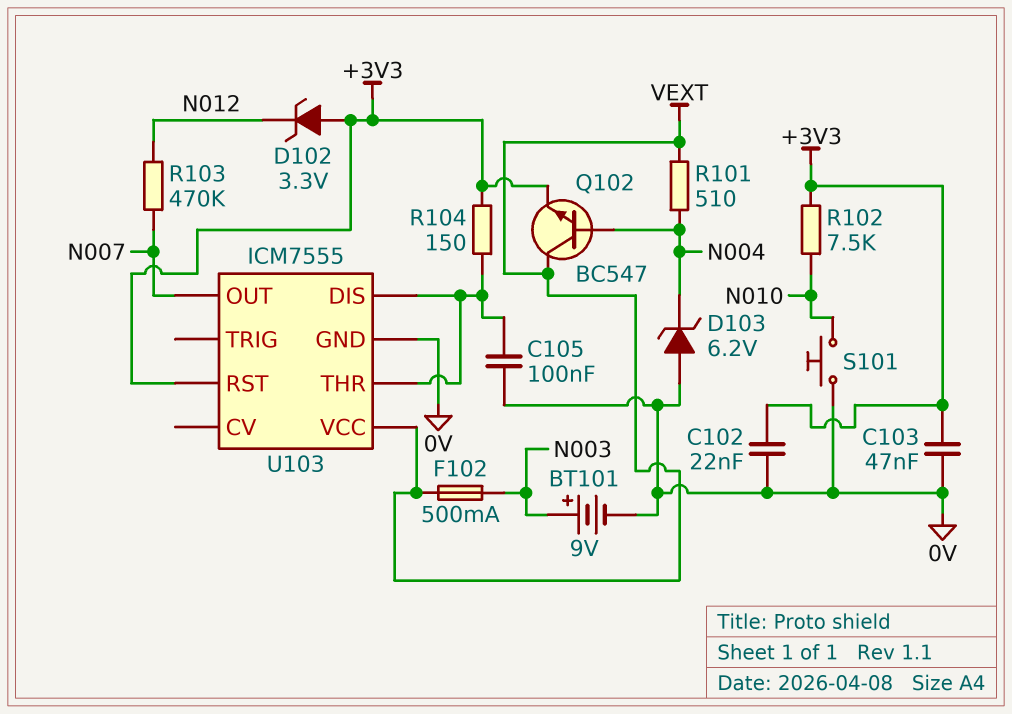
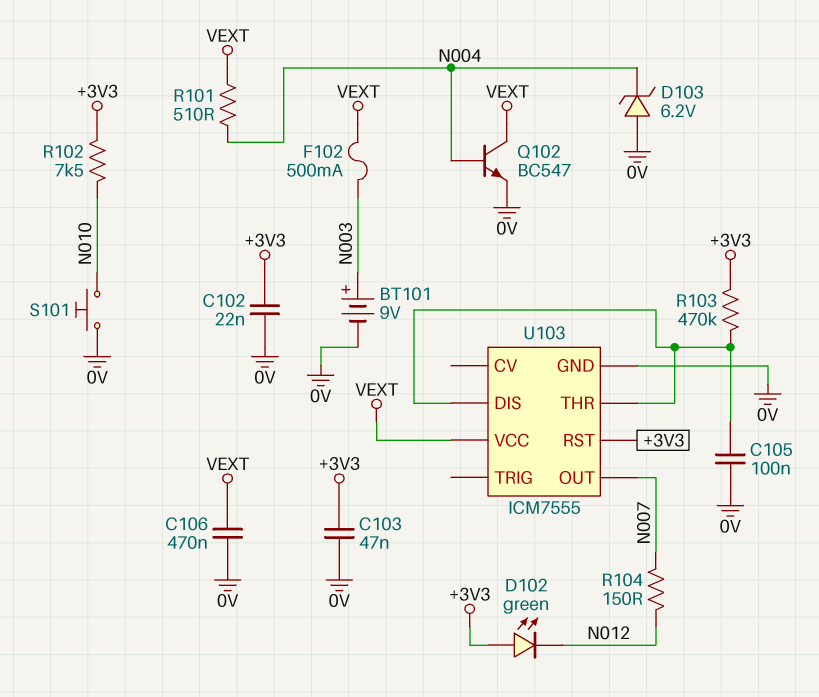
C106: none -> 470nF (0V, VEXT)
D102: zener 3.3V (A +3V3, K N012) -> LED green (A +3V3, K N012)
Q102: NPN BC547 (B N004, C VEXT, E +3V3) -> NPN BC547 (B N004, C VEXT, E 0V)
R103: 470k (N007, N012) -> 470k (+3V3, U103/DIS)
R104: 150 (+3V3, U103/DIS) -> 150 (N007, N012)

